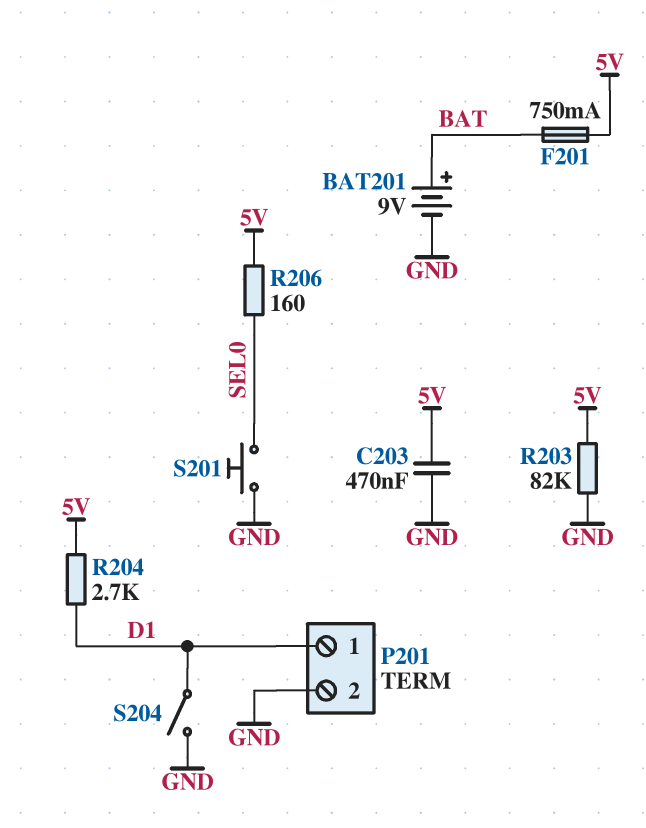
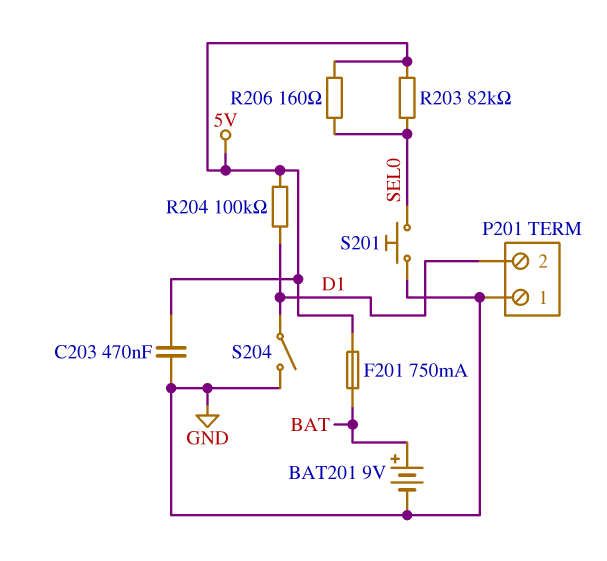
P201 pin 1: D1 -> GND
P201 pin 2: GND -> D1
R203: 82k (5V, GND) -> 82k (5V, SEL0)
R204: 2.7k (5V, D1) -> 100k (5V, D1)

